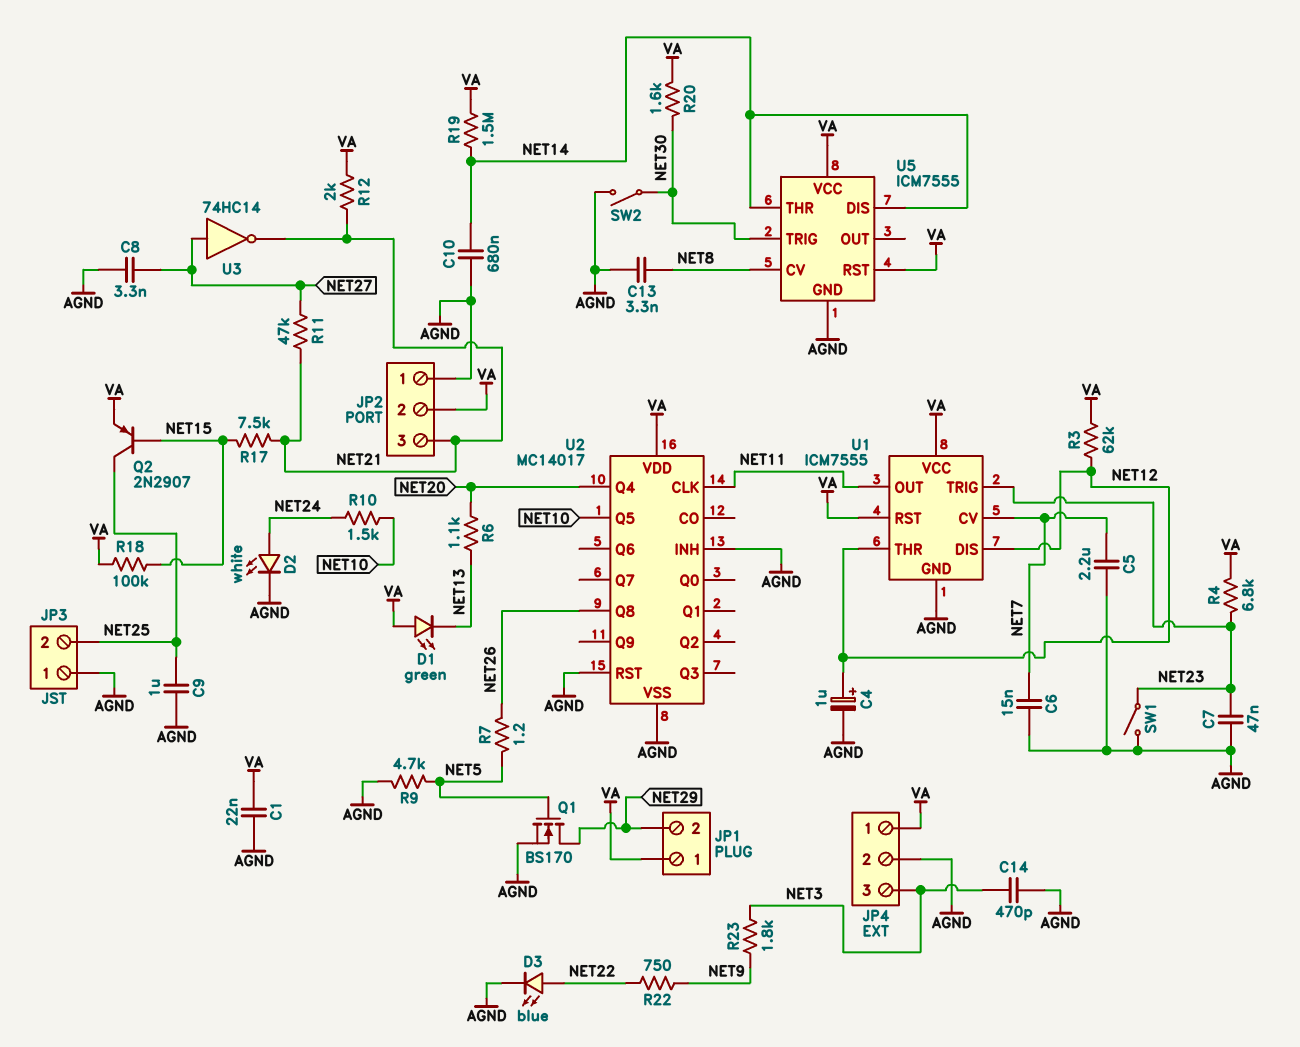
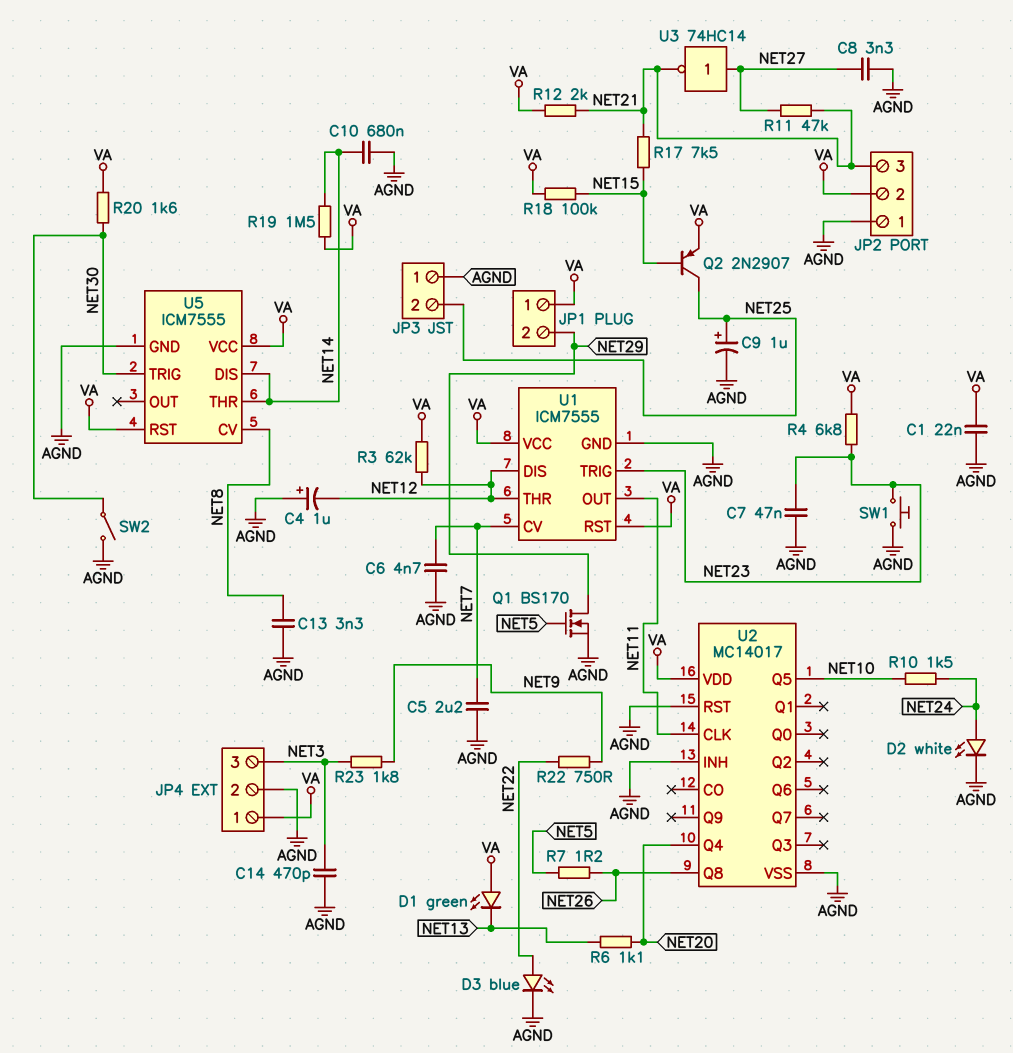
C4: 1uF (plus NET12, minus AGND) -> 1uF (plus AGND, minus NET12)
C6: 15nF (AGND, NET7) -> 4.7nF (AGND, NET7)
C9: 1uF (AGND, NET25) -> 1uF (plus NET25, minus AGND)
R9: 4.7k (AGND, NET5) -> none
SW1: switch (AGND, NET23) -> button (AGND, NET23)

